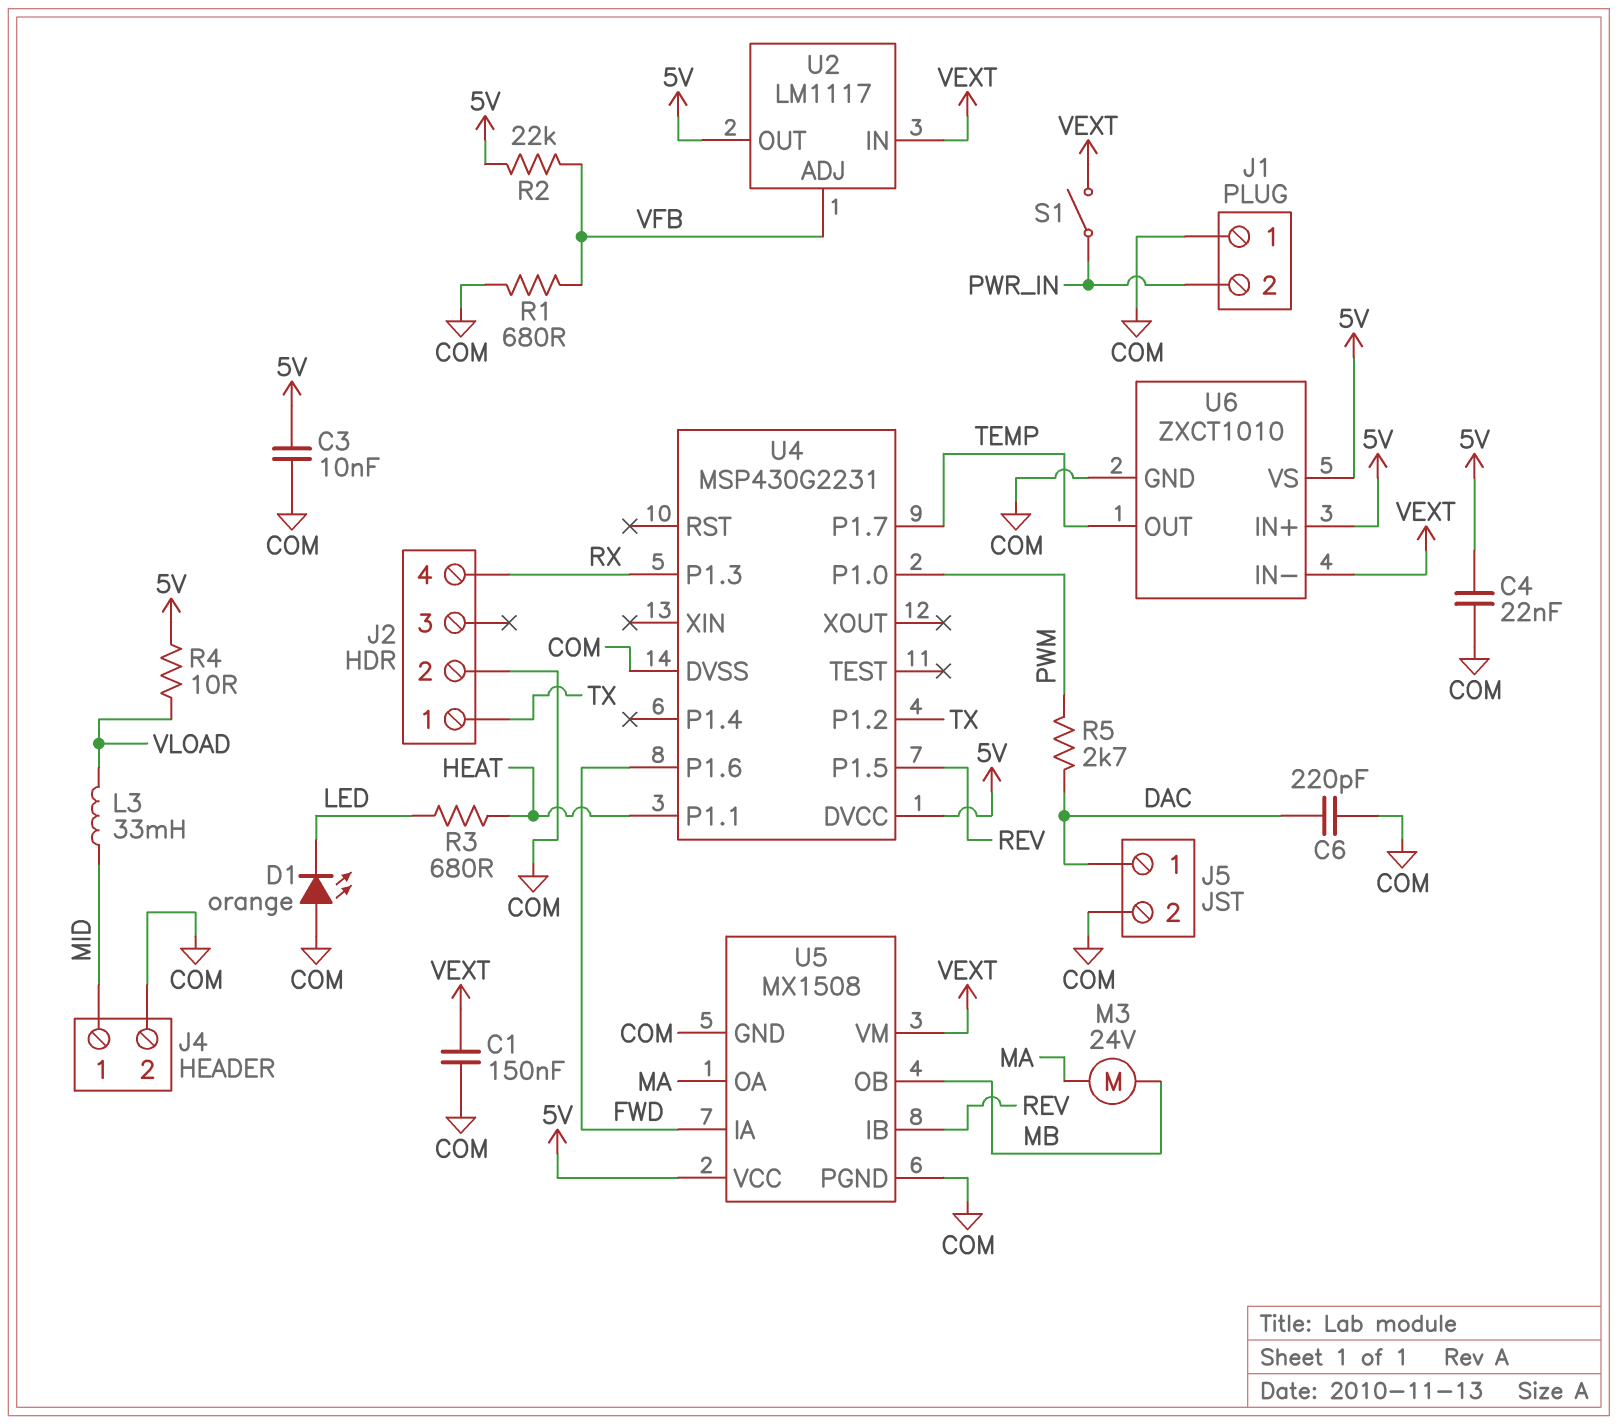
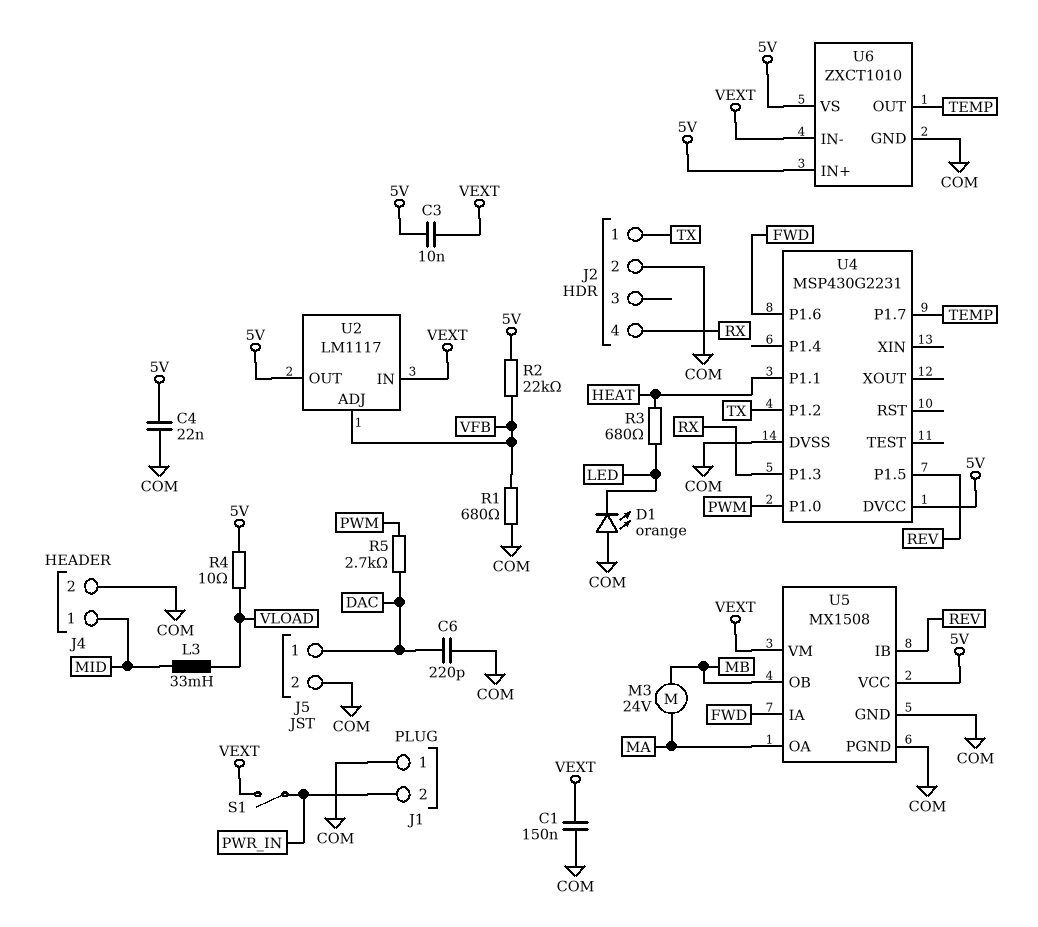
C3: 10nF (5V, COM) -> 10nF (5V, VEXT)

